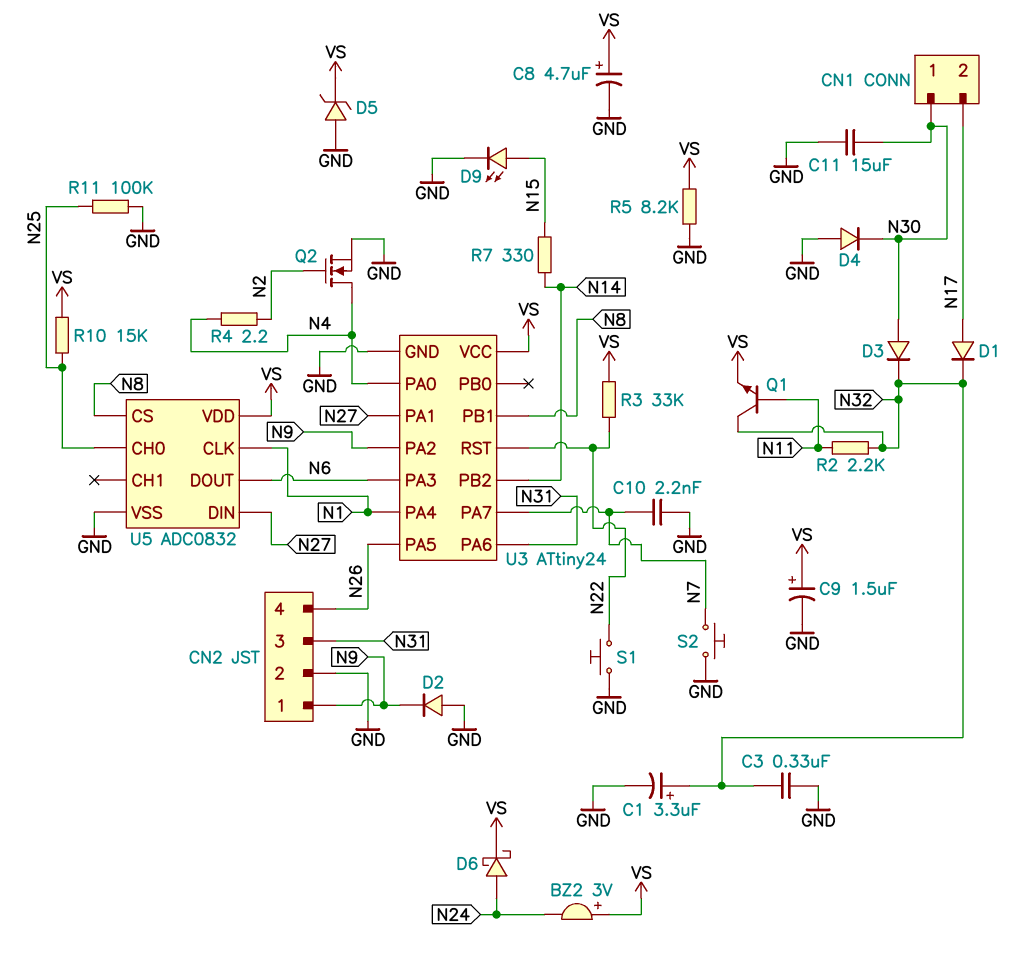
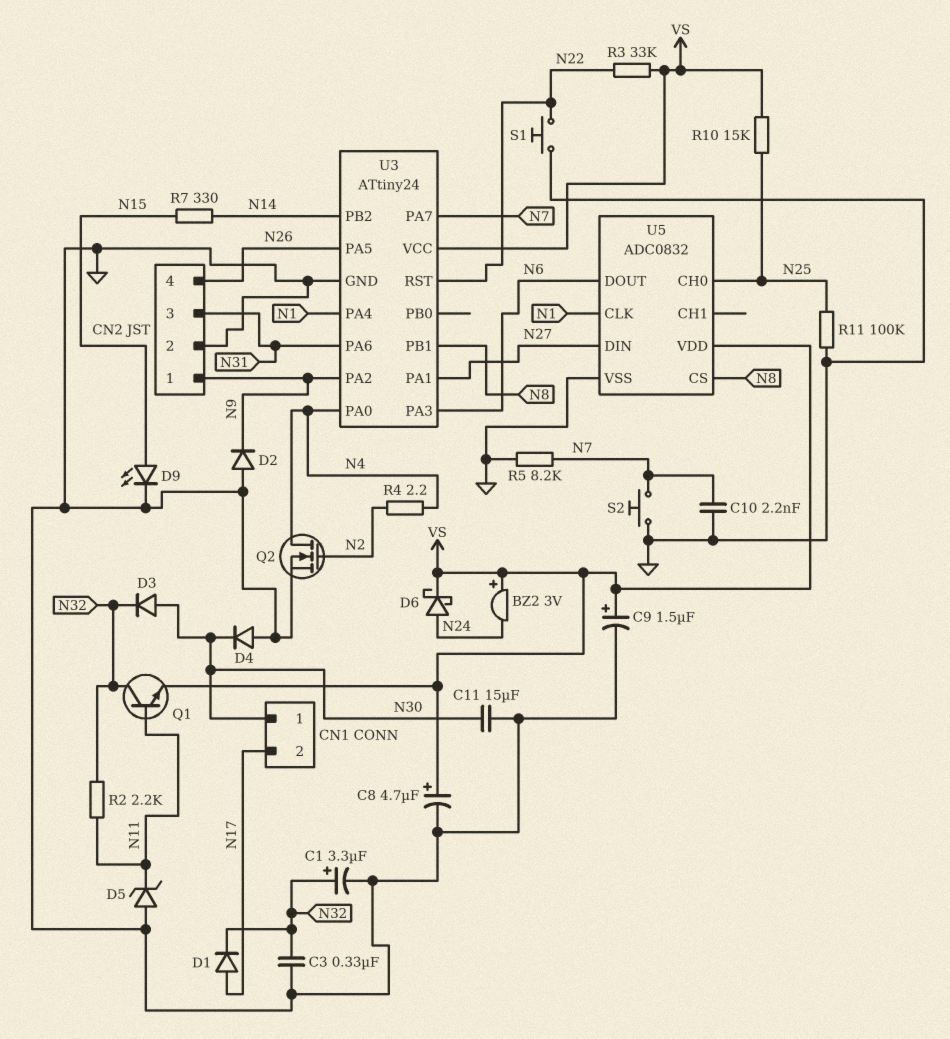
D5: zener (A GND, K VS) -> zener (A GND, K N11)
R5: 8.2k (GND, VS) -> 8.2k (GND, N7)

